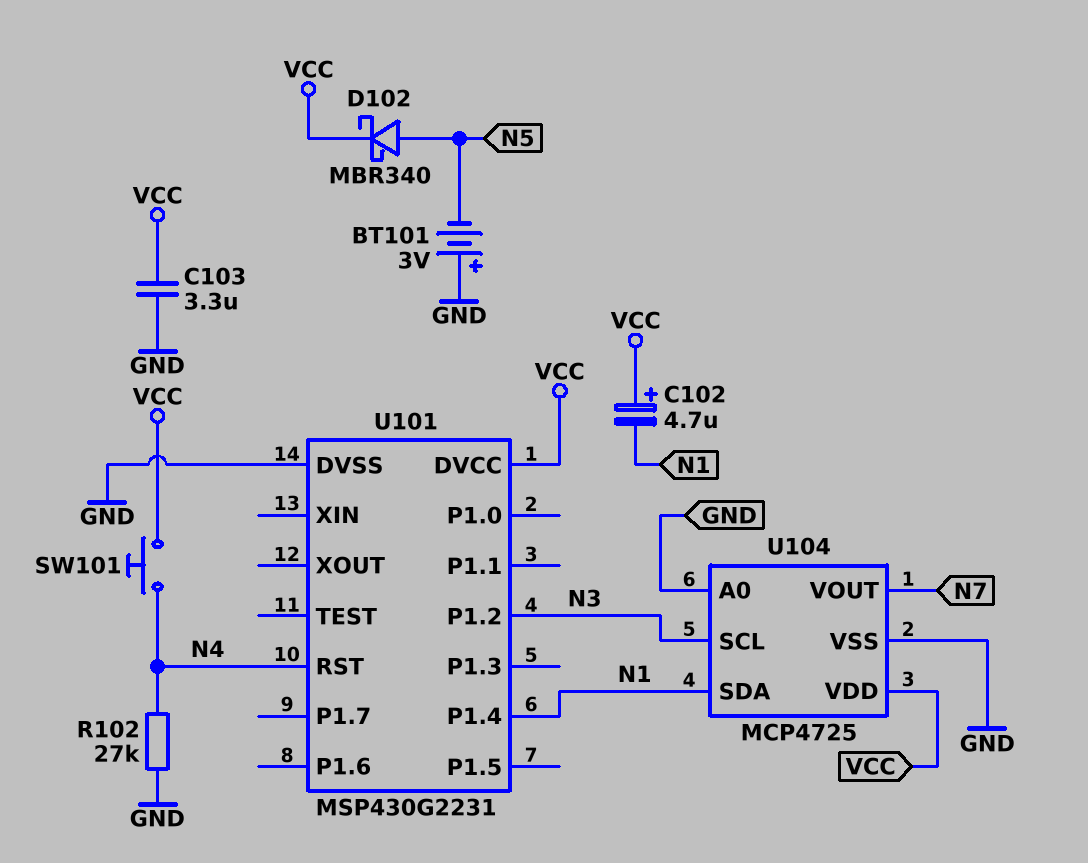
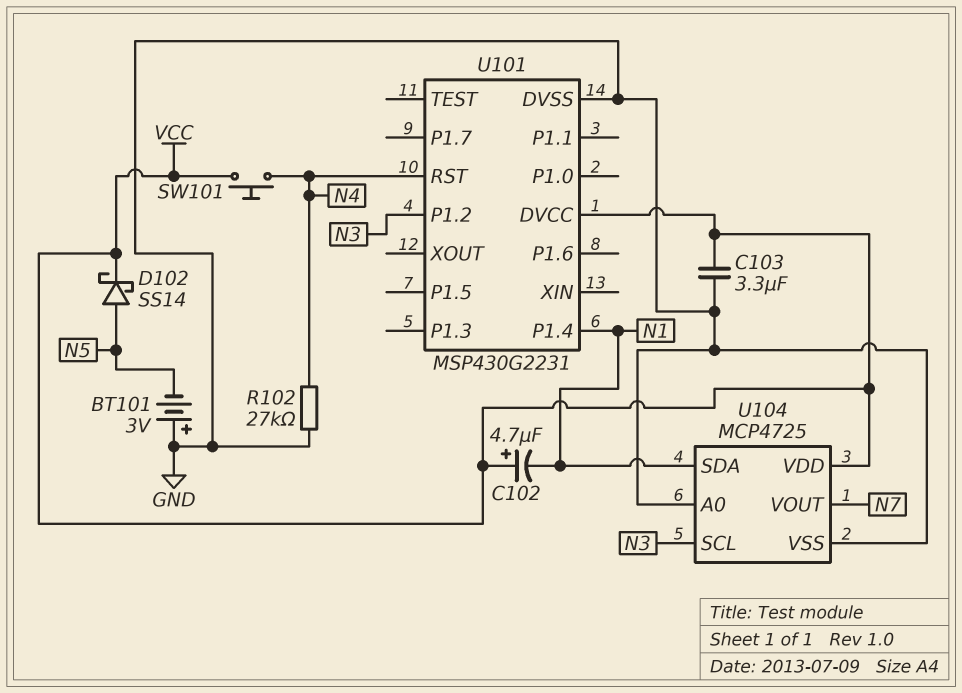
D102: schottky MBR340 (A N5, K VCC) -> schottky SS14 (A N5, K VCC)

